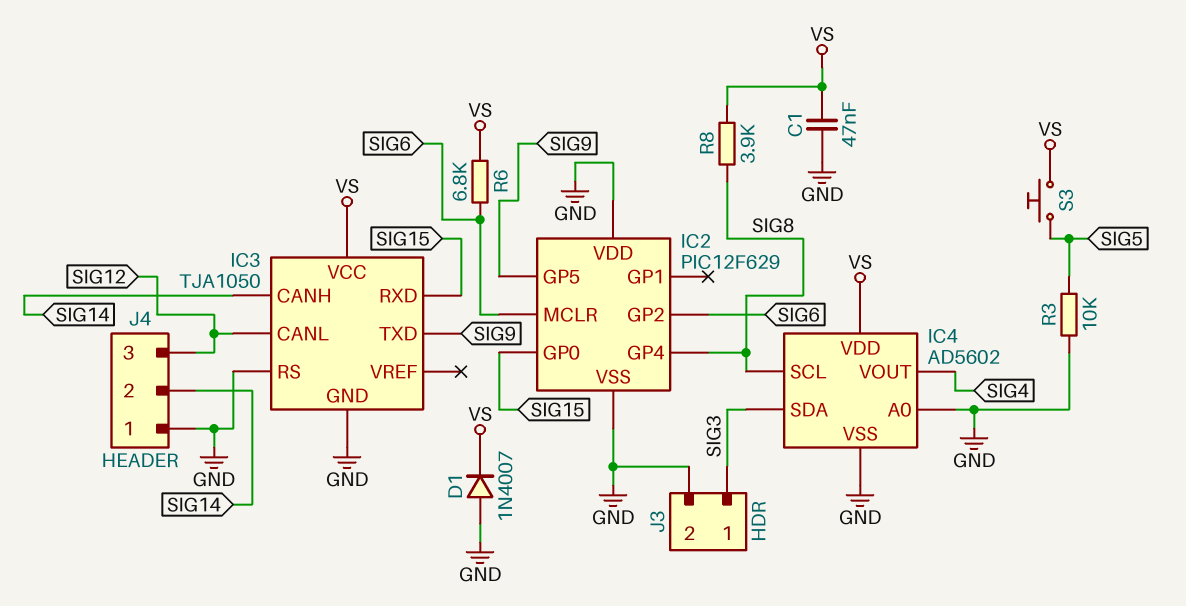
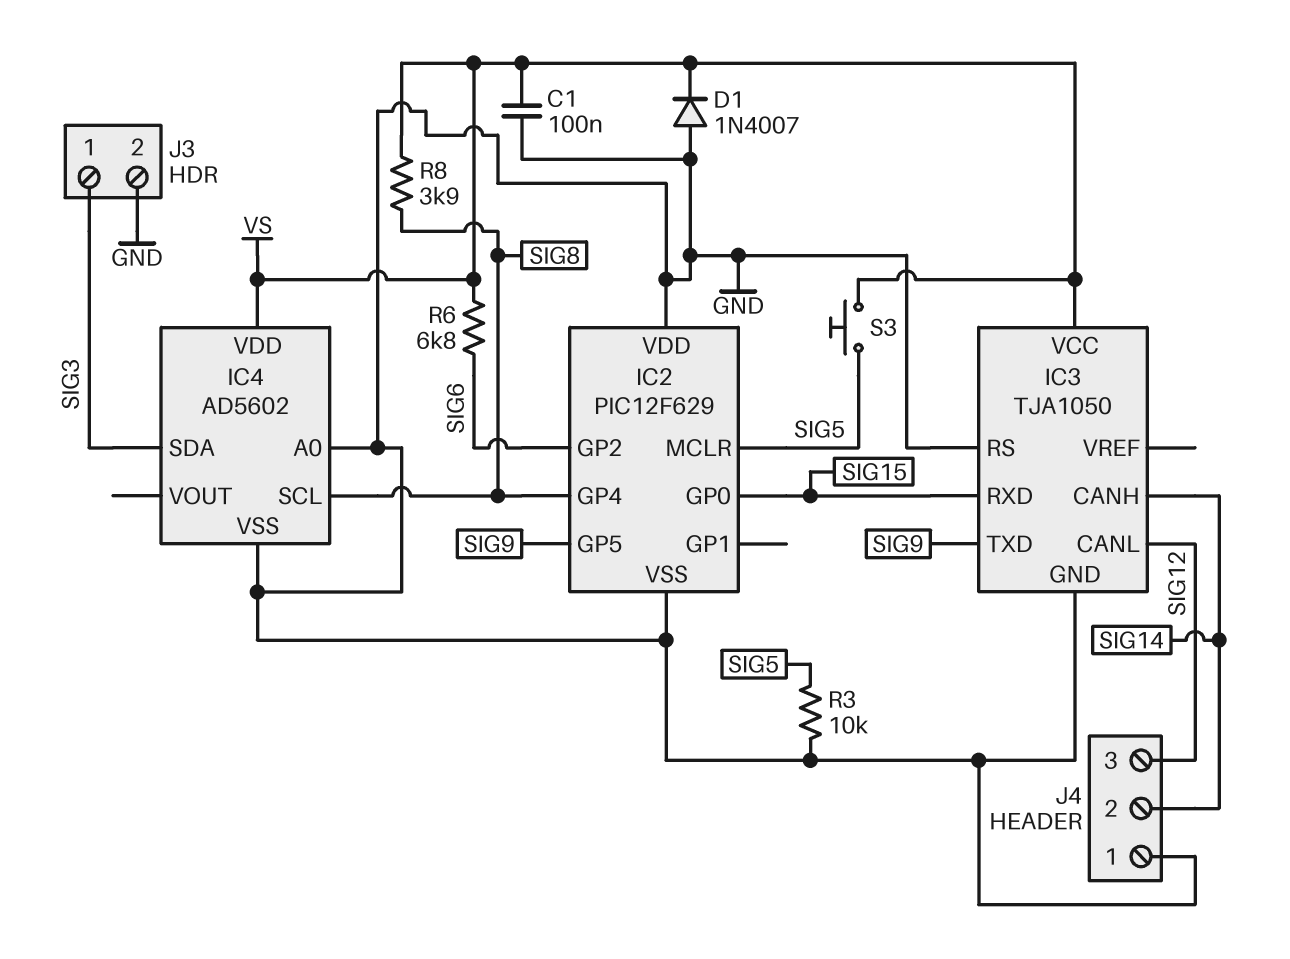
C1: 47nF (GND, VS) -> 100nF (GND, VS)
IC2 pin MCLR: SIG6 -> SIG5
IC4 pin VOUT: SIG4 -> none

